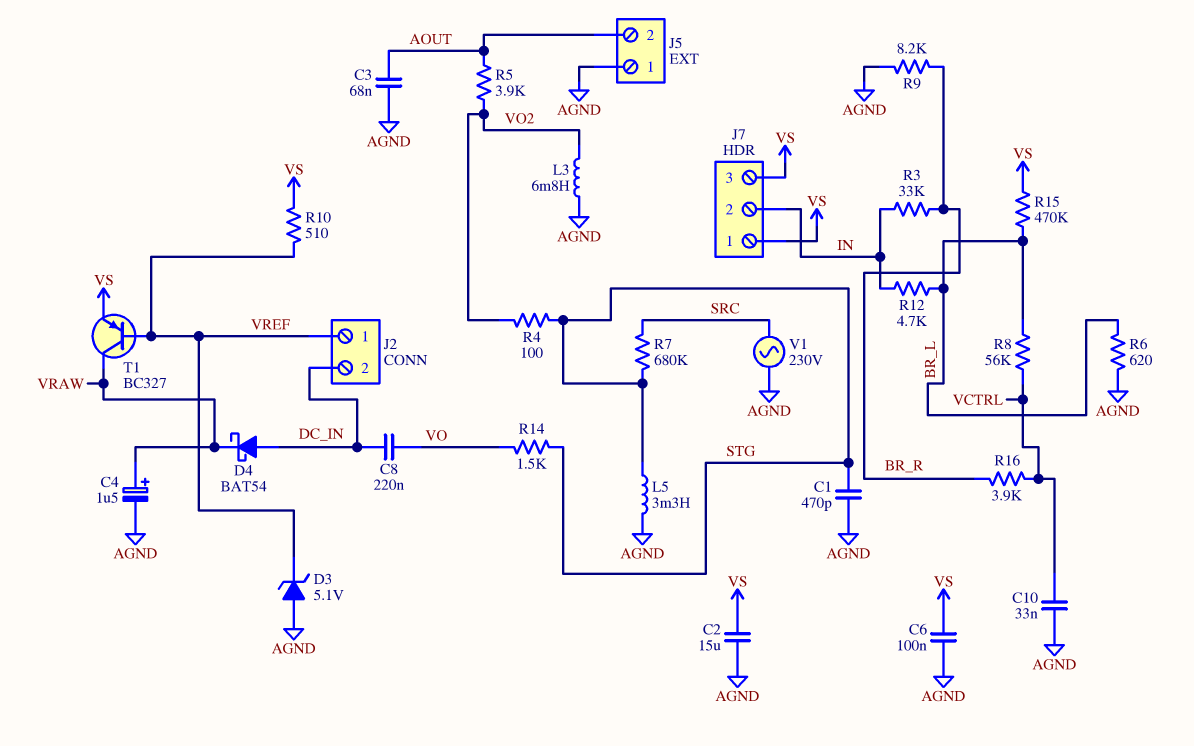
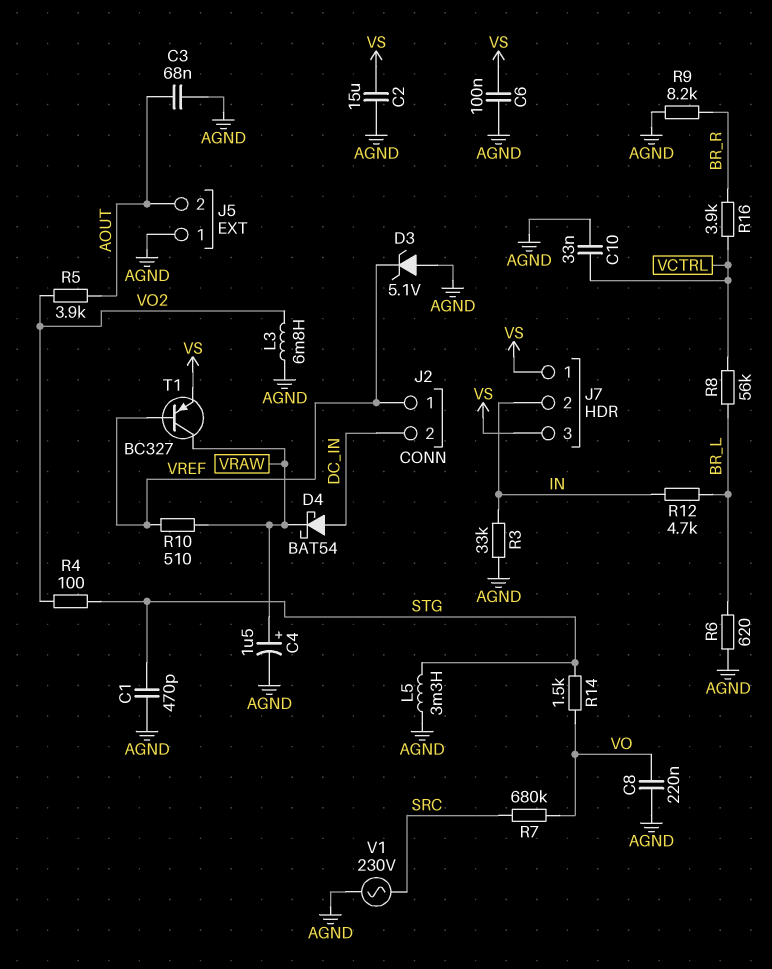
C8: 220nF (DC_IN, VO) -> 220nF (AGND, VO)
R3: 33k (BR_R, IN) -> 33k (AGND, IN)
R7: 680k (SRC, STG) -> 680k (SRC, VO)
R10: 510 (VREF, VS) -> 510 (VRAW, VREF)
R15: 470k (BR_L, VS) -> none

